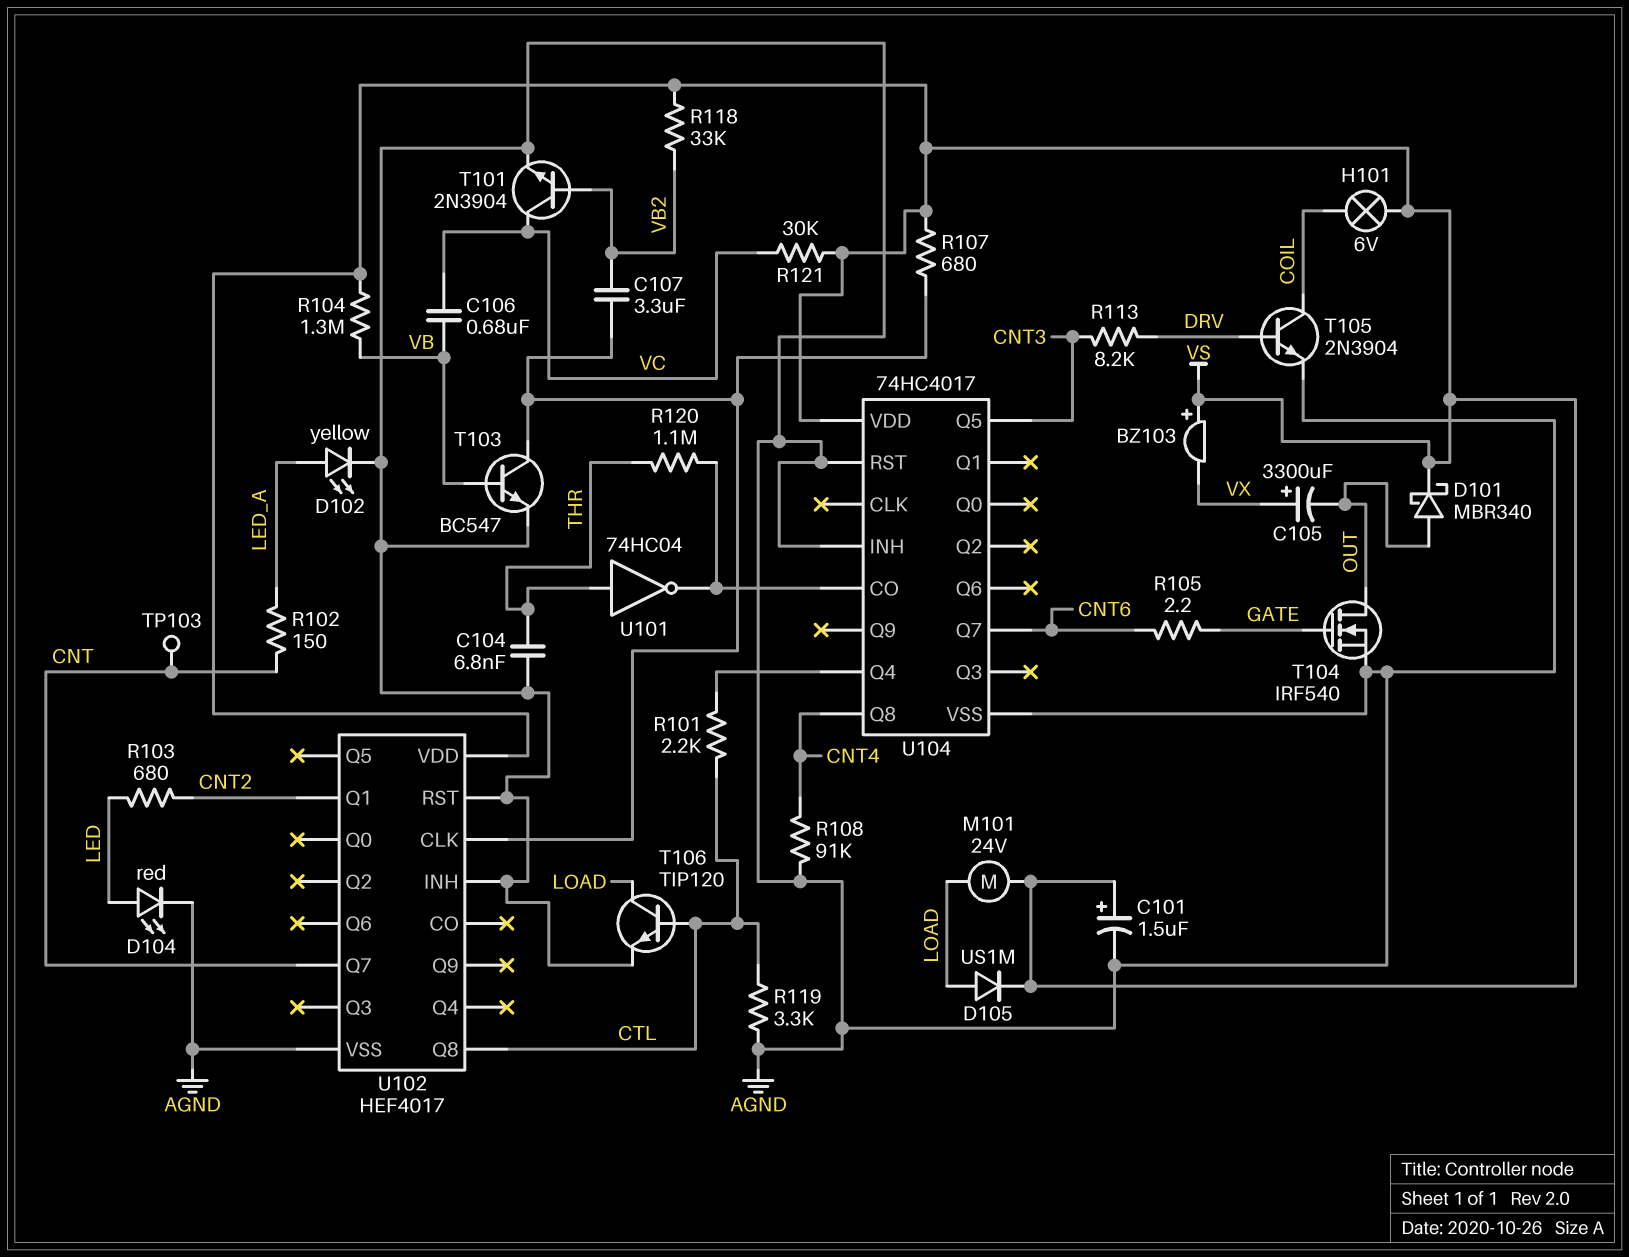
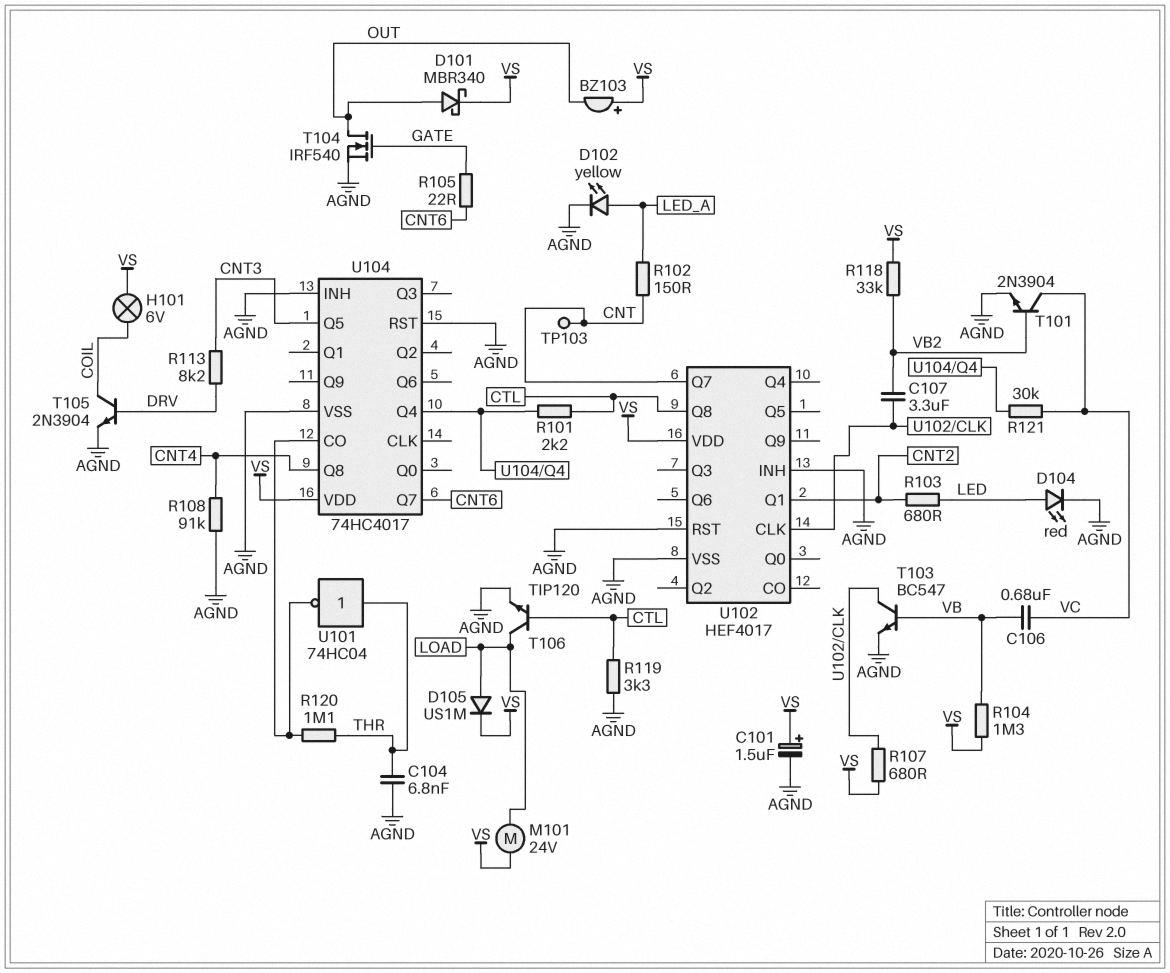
BZ103: buzzer (plus VS, minus VX) -> buzzer (plus VS, minus OUT)
C105: 3300uF (plus VX, minus OUT) -> none
R105: 2.2 (CNT6, GATE) -> 22 (CNT6, GATE)
R121: 30k (VC, VS) -> 30k (U104/Q4, VC)

